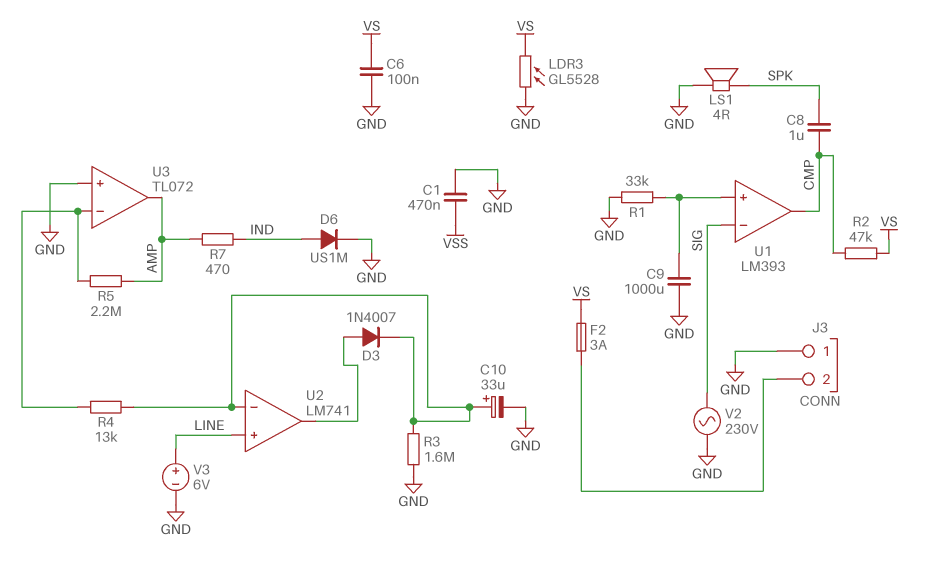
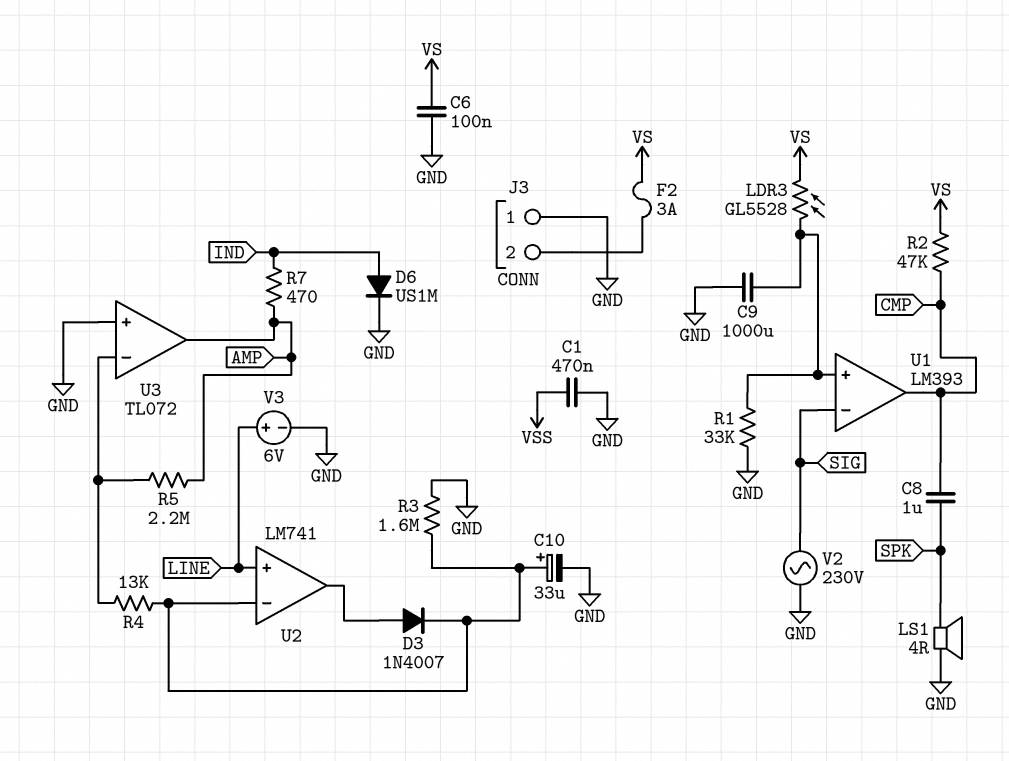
LDR3: GL5528 (GND, VS) -> GL5528 (U1/in+, VS)

